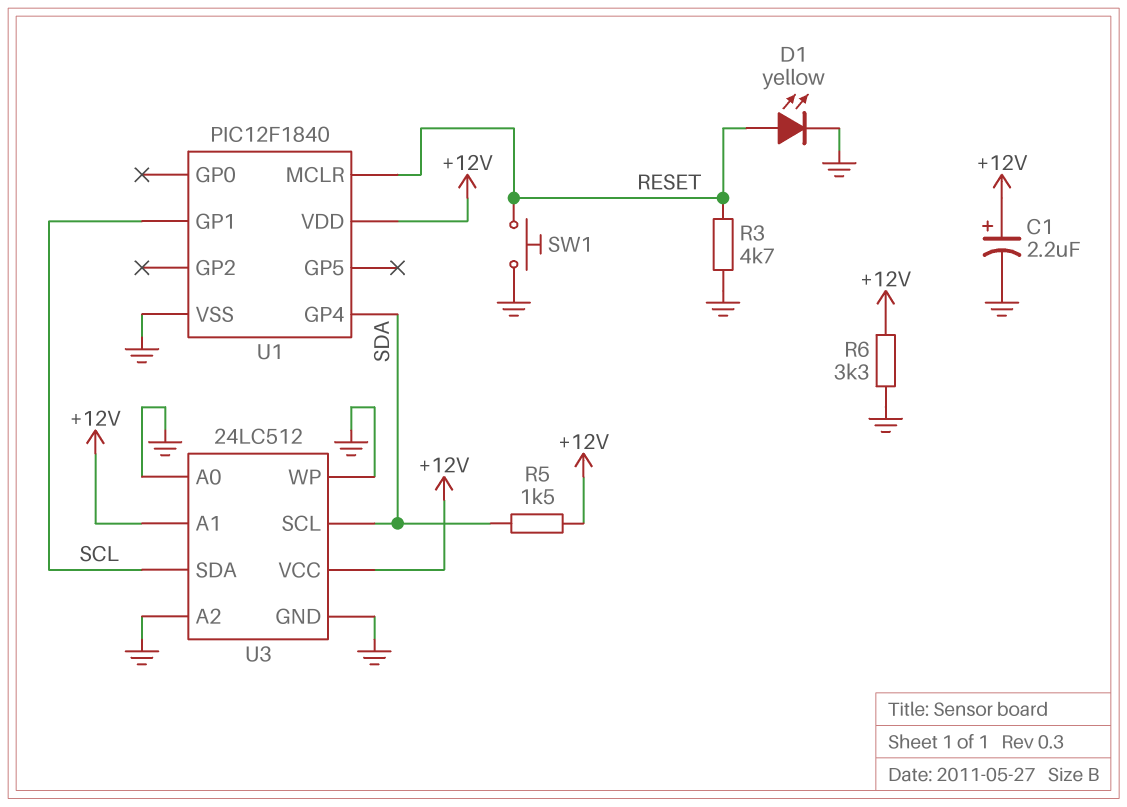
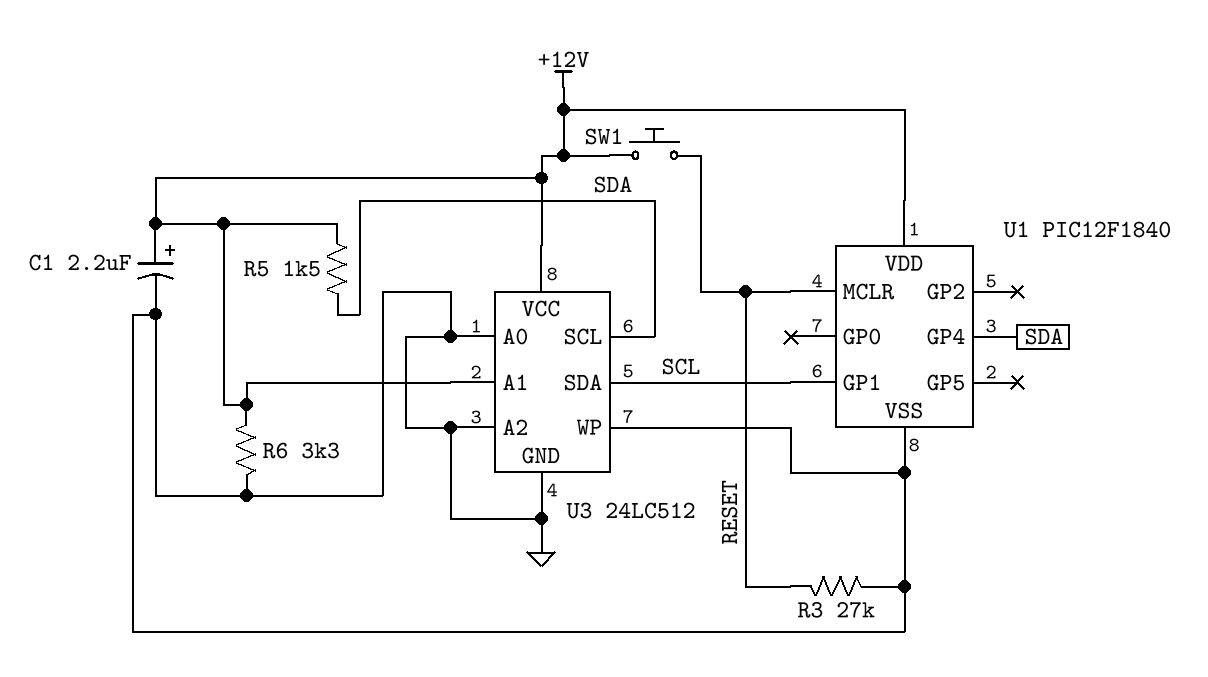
D1: LED yellow (A RESET, K GND) -> none
R3: 4.7k (GND, RESET) -> 27k (GND, RESET)
SW1: button (GND, RESET) -> button (+12V, RESET)

